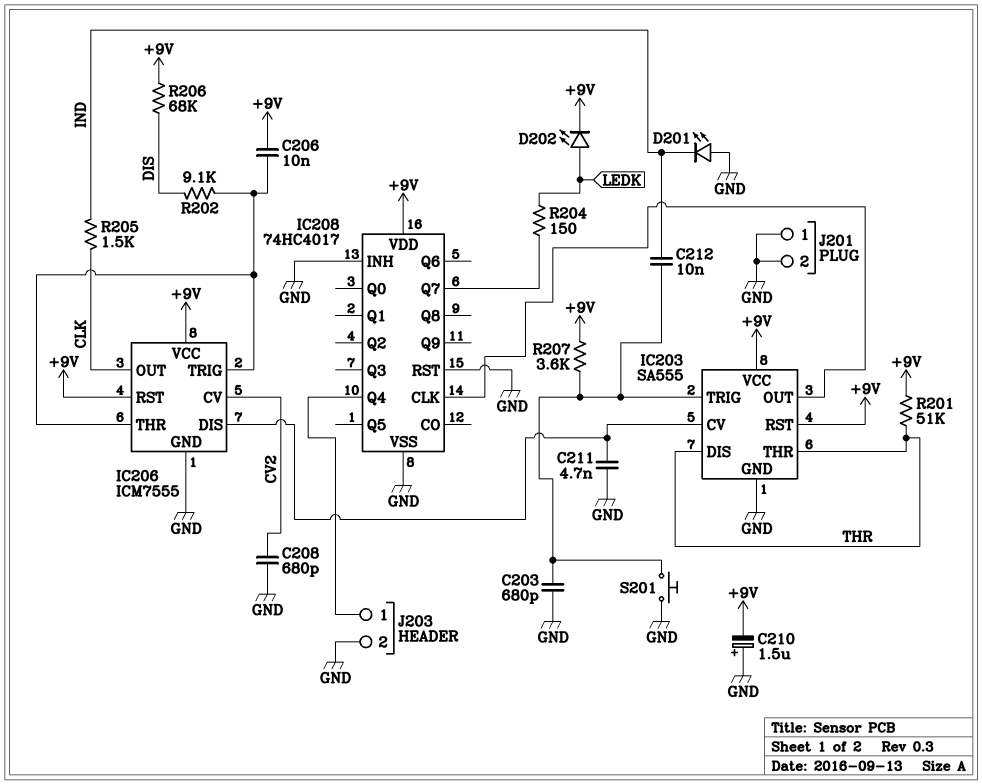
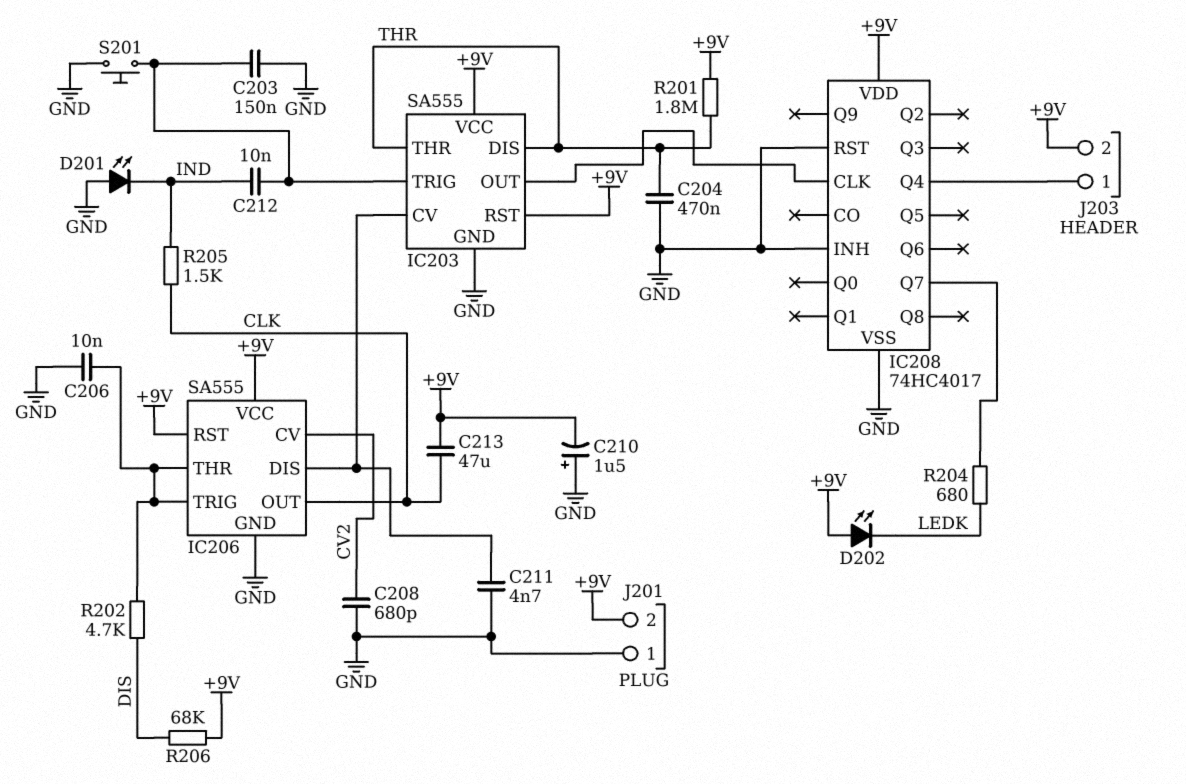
C203: 680pF (GND, IC203/TRIG) -> 150nF (GND, IC203/TRIG)
C204: none -> 470nF (GND, THR)
C206: 10nF (+9V, IC206/THR) -> 10nF (GND, IC206/THR)
C213: none -> 47uF (+9V, CLK)
D202: LED (A LEDK, K +9V) -> LED (A +9V, K LEDK)
IC206: ICM7555 -> SA555
J201 pin 2: GND -> +9V
J203 pin 2: GND -> +9V
R201: 51k (+9V, THR) -> 1.8M (+9V, THR)
R202: 9.1k (DIS, IC206/THR) -> 4.7k (DIS, IC206/THR)
R204: 150 (IC208/Q7, LEDK) -> 680 (IC208/Q7, LEDK)
R207: 3.6k (+9V, IC203/TRIG) -> none

